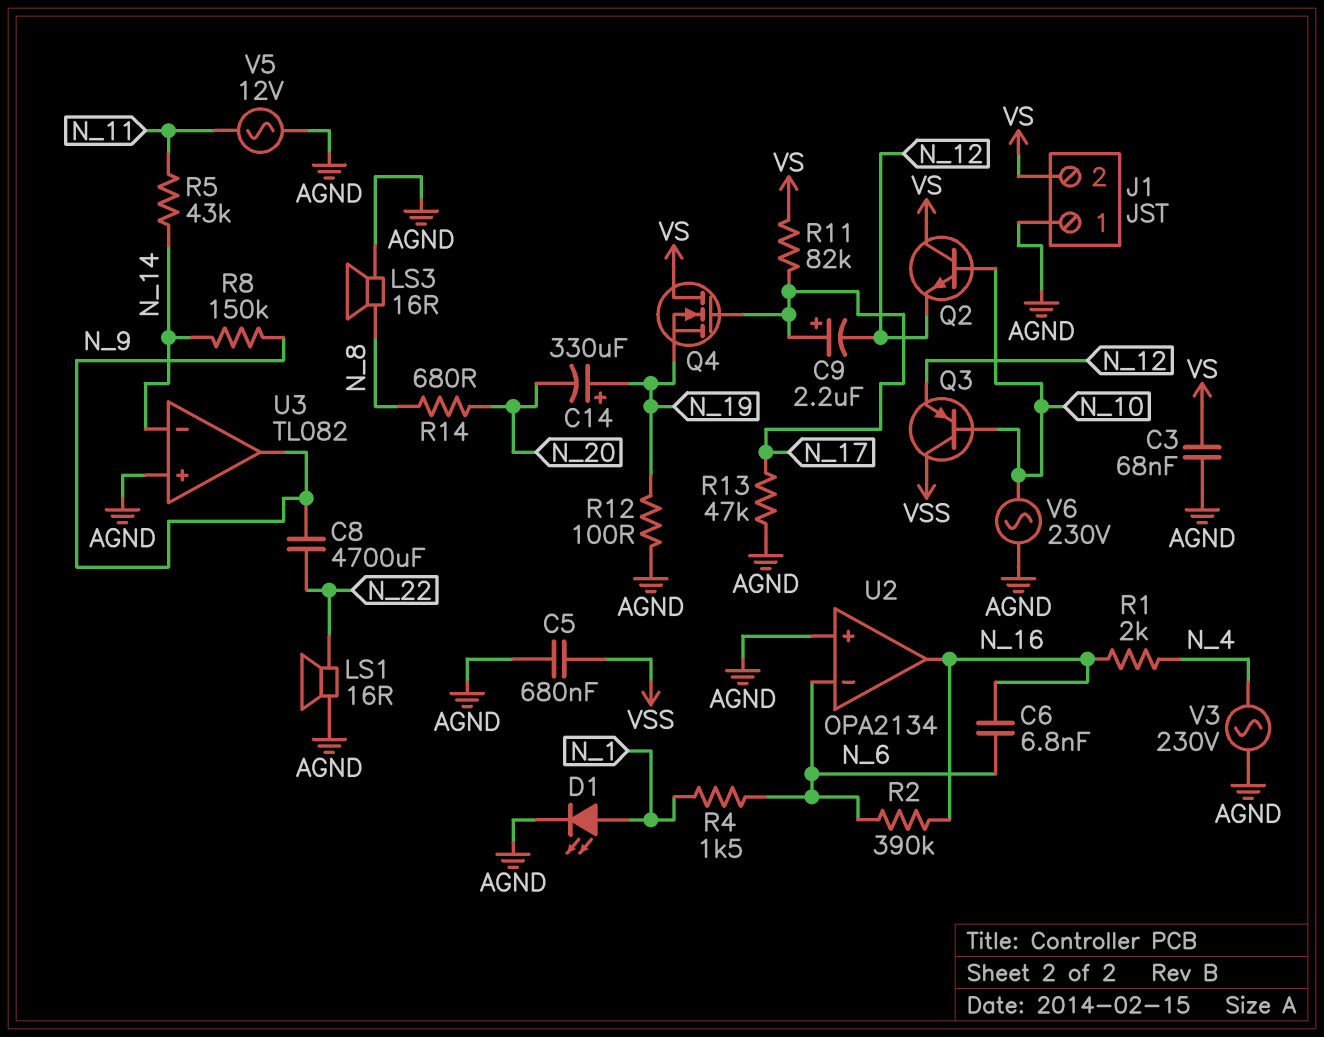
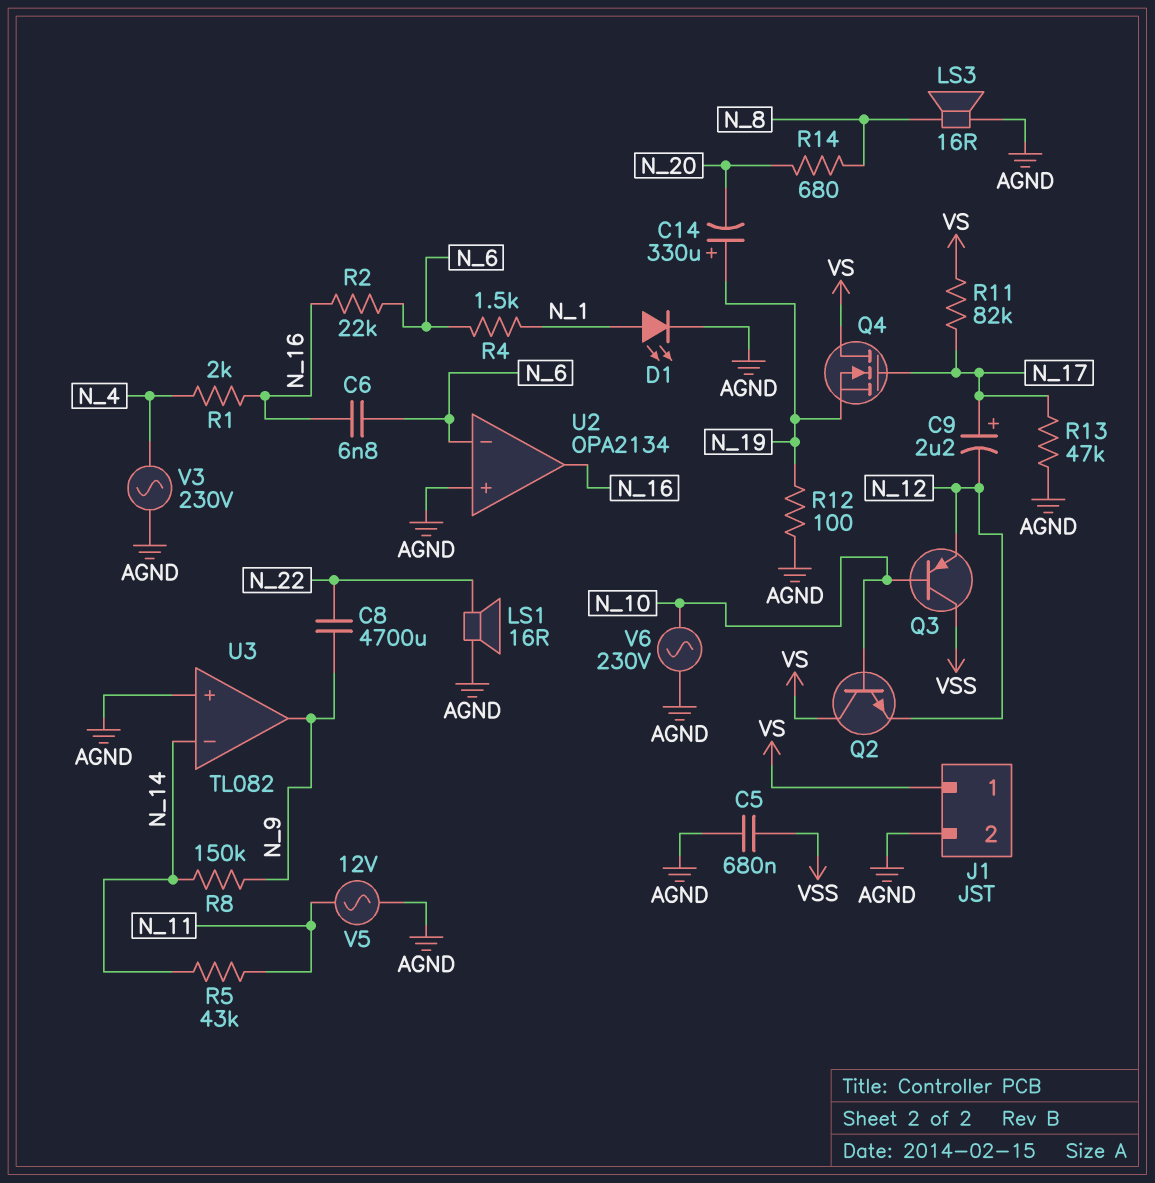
C3: 68nF (AGND, VS) -> none
J1 pin 1: AGND -> VS
J1 pin 2: VS -> AGND
R2: 390k (N_6, N_16) -> 22k (N_6, N_16)

